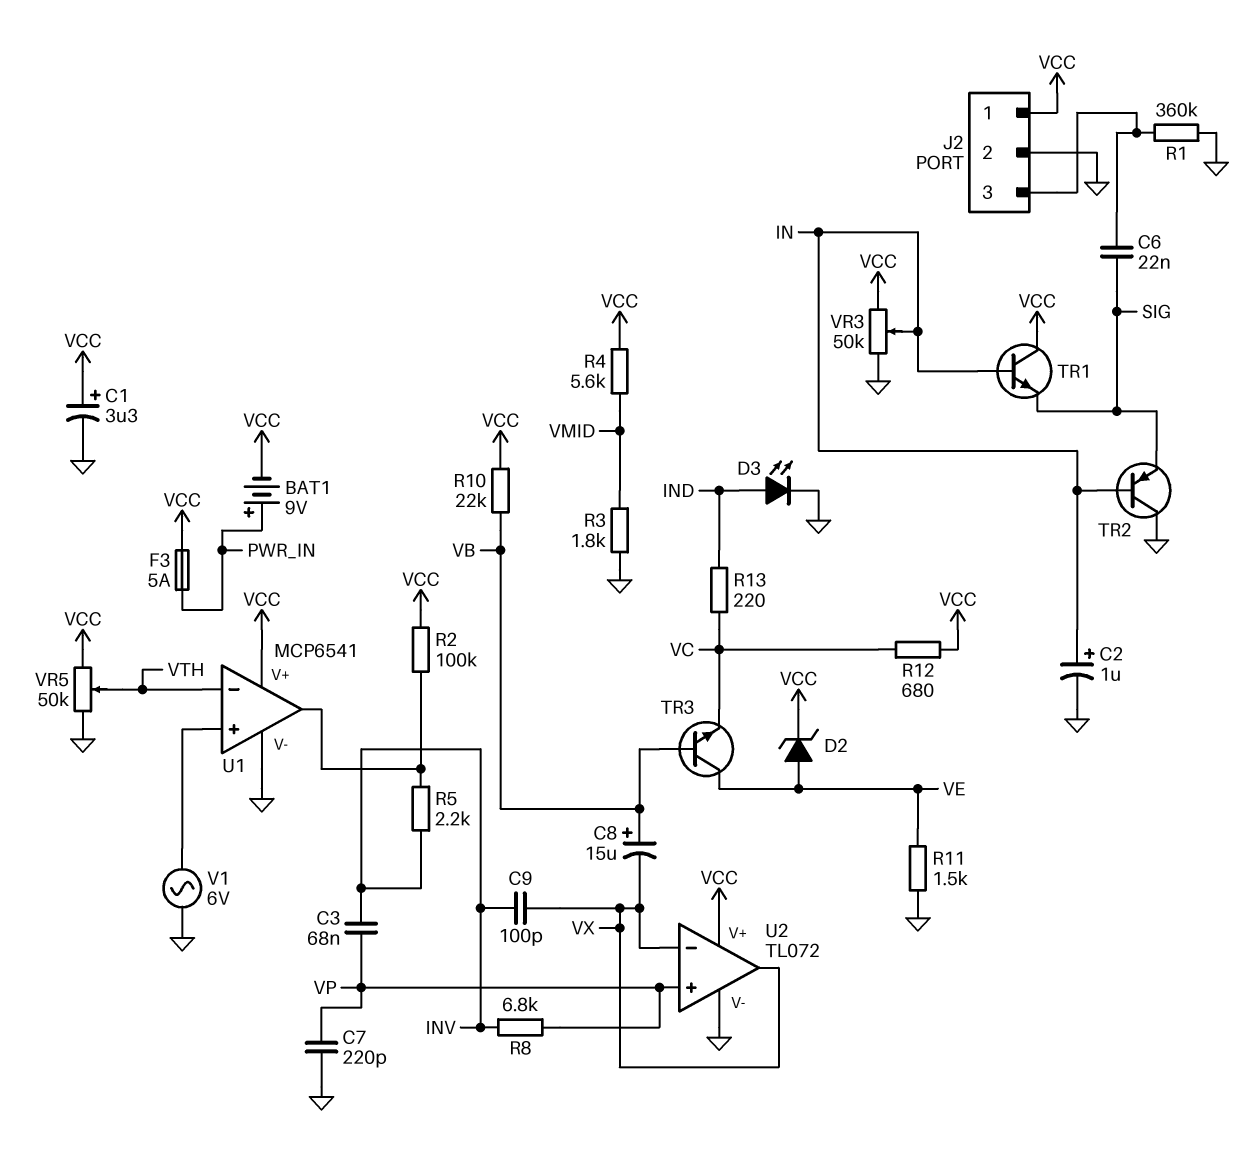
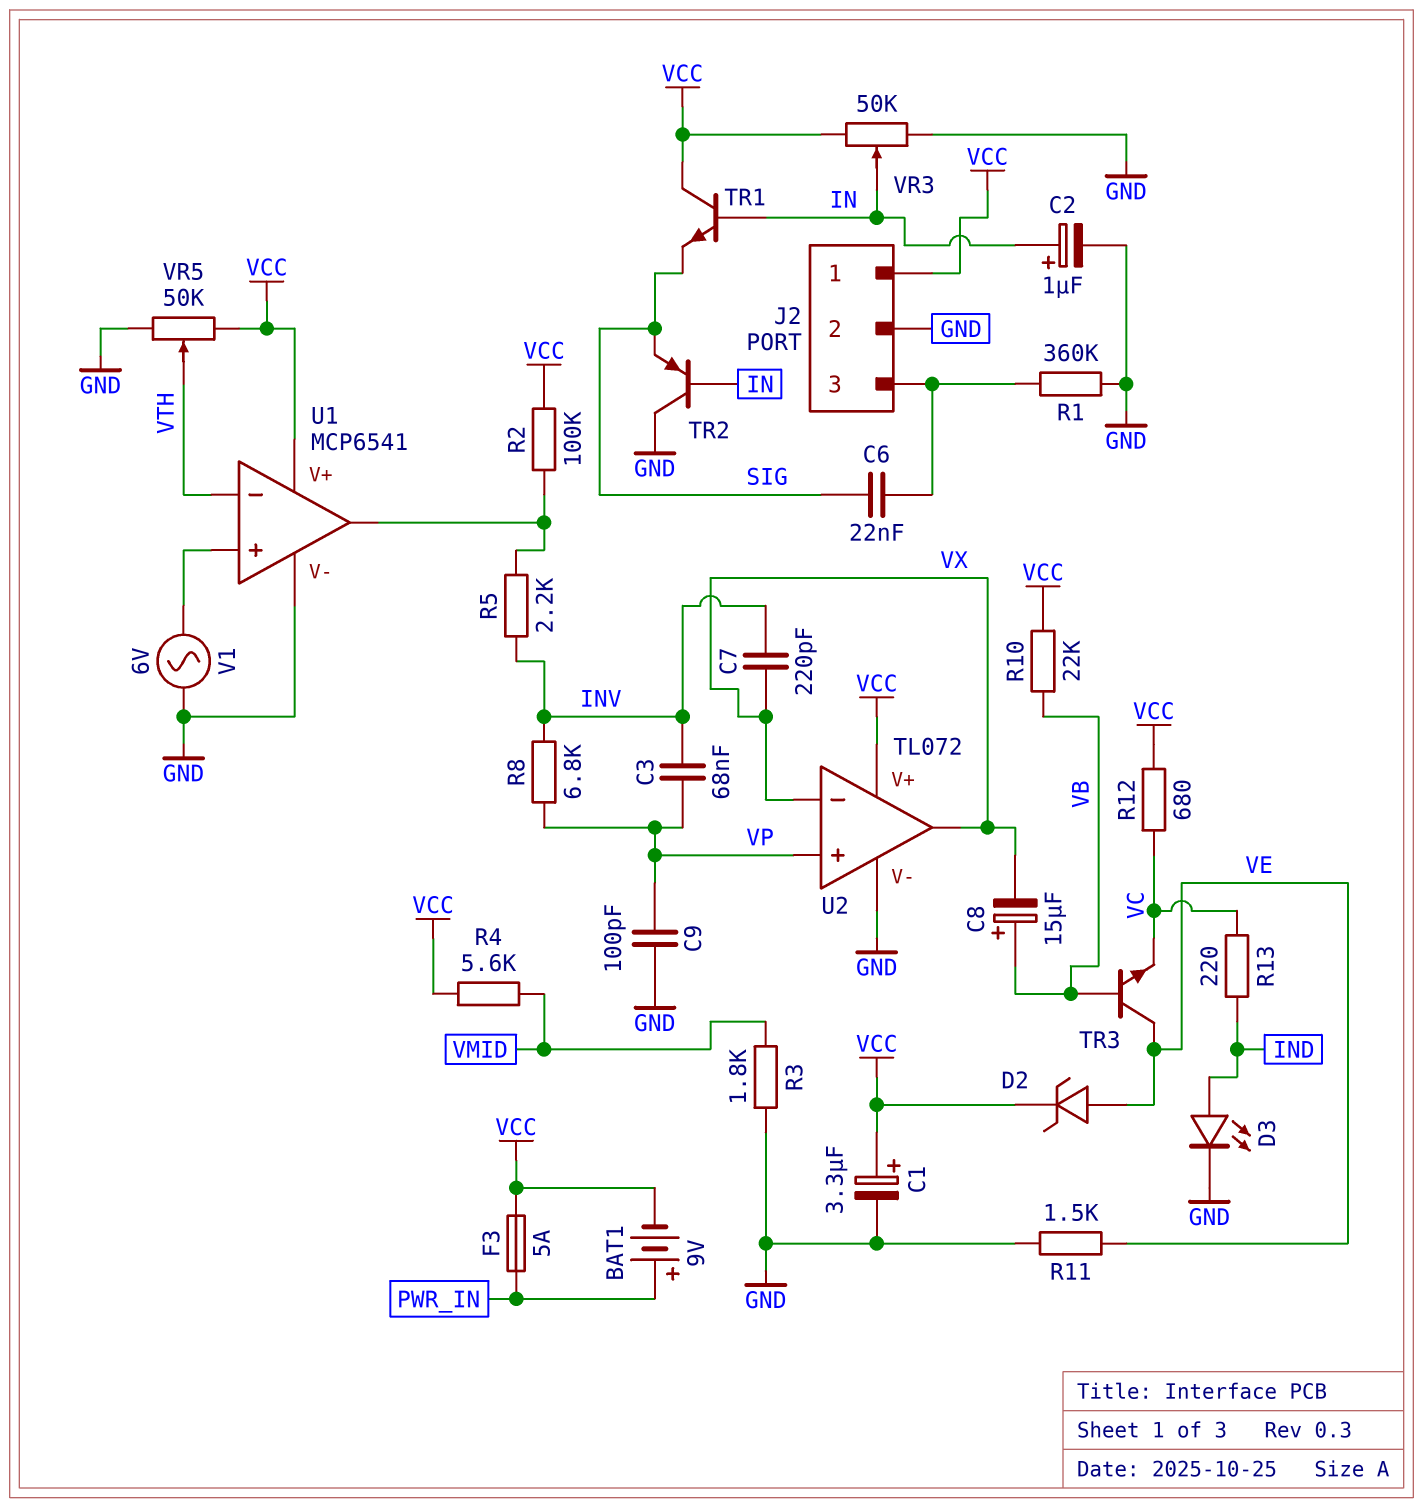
C7: 220pF (GND, VP) -> 220pF (INV, VX)
C9: 100pF (INV, VX) -> 100pF (GND, VP)

